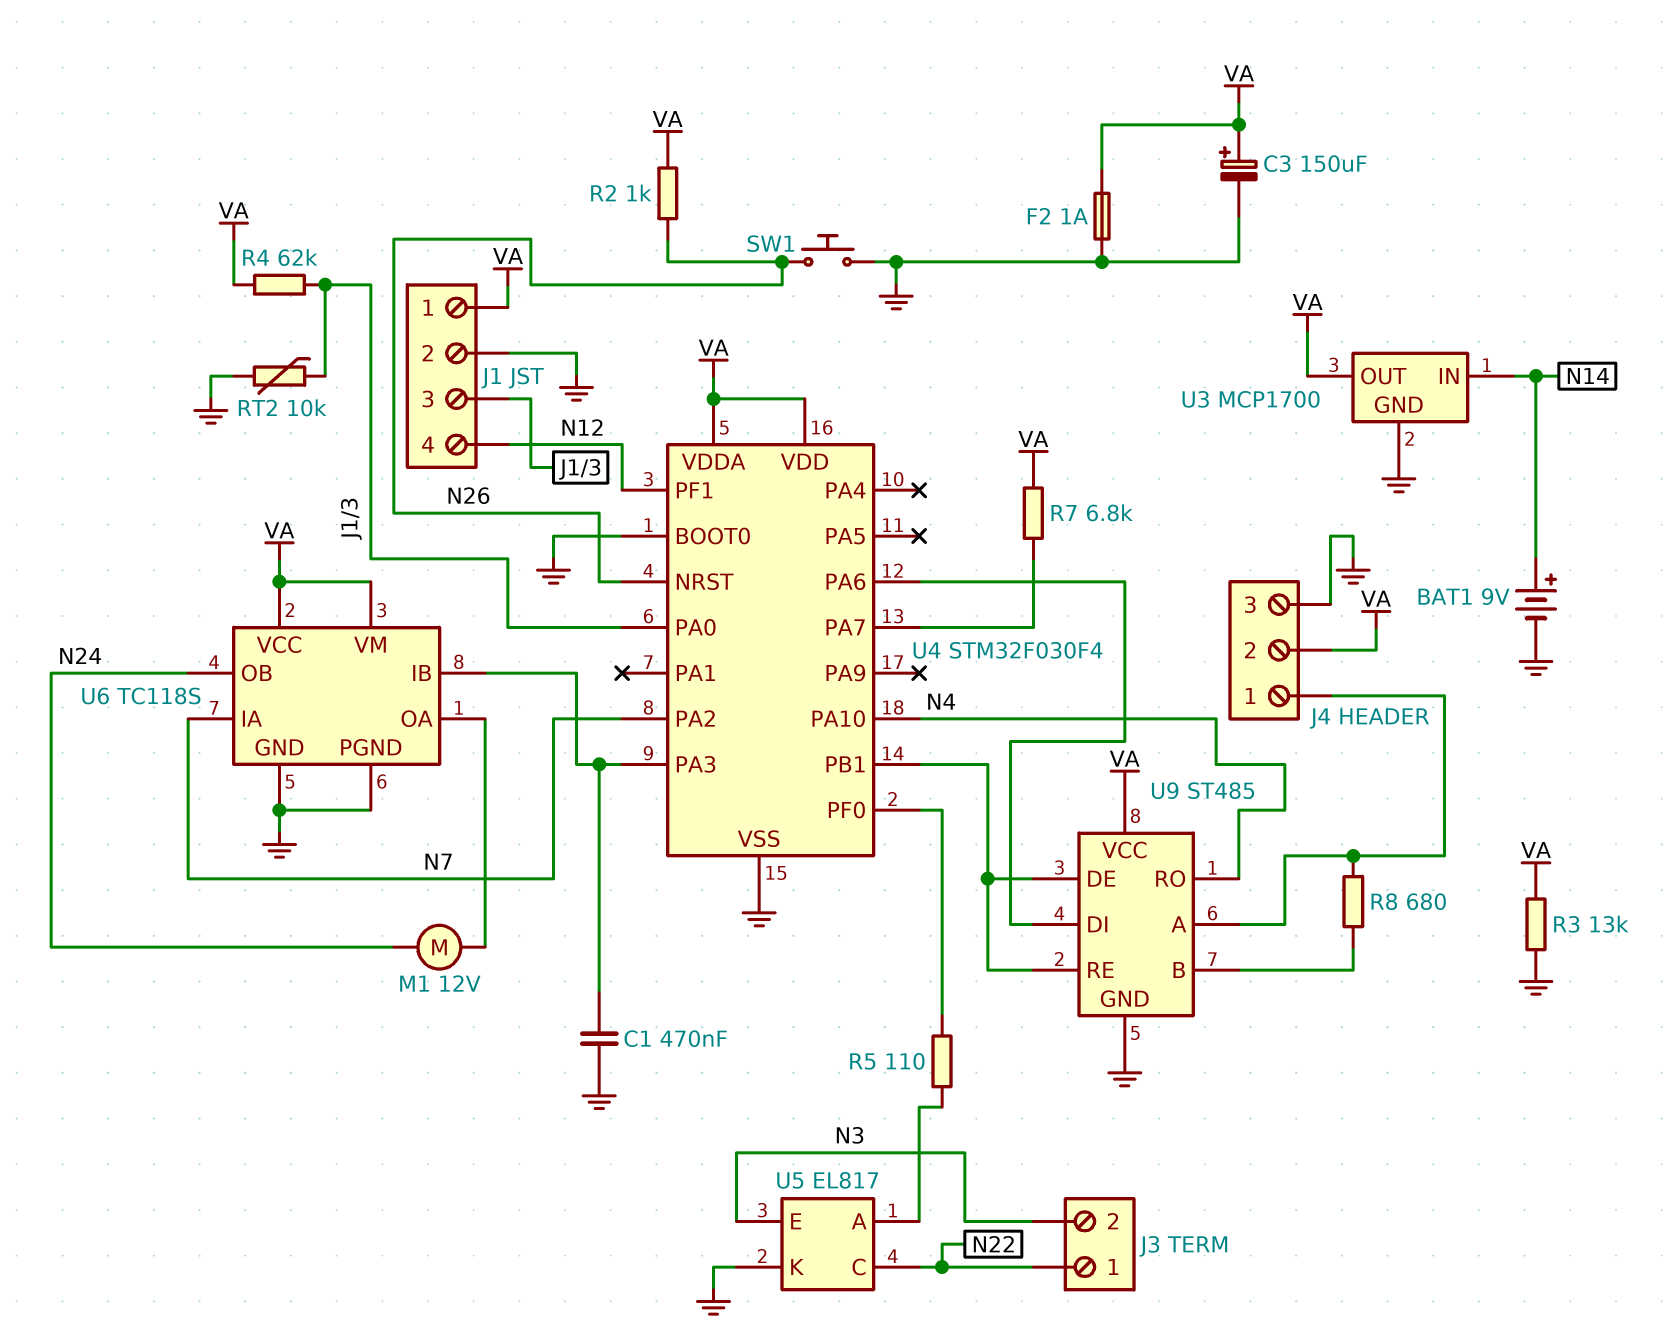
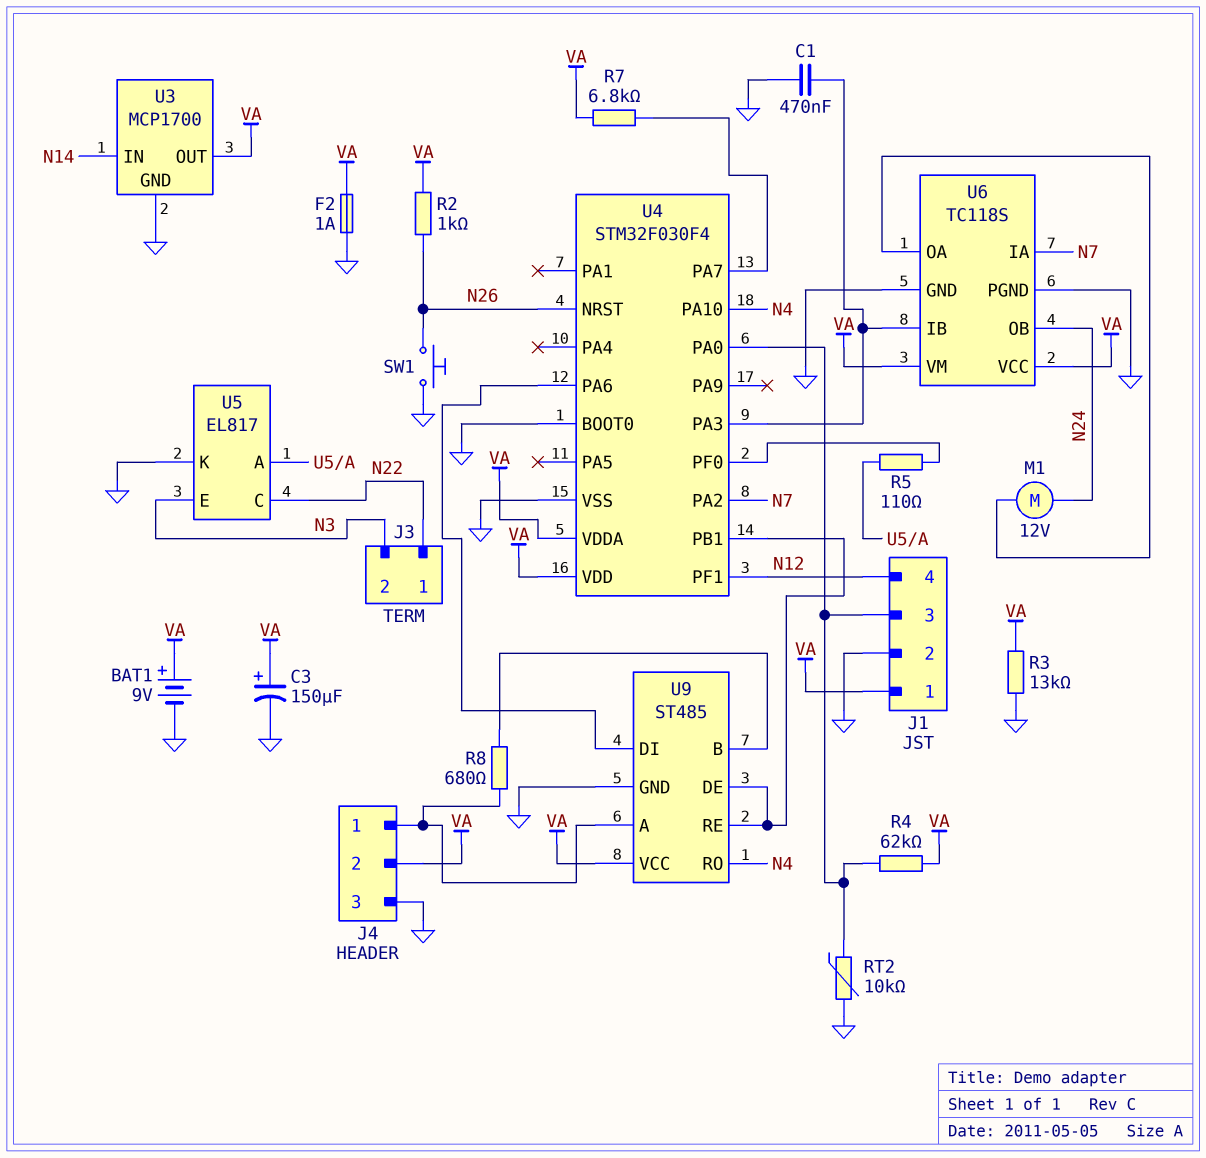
BAT1: 9V (plus N14, minus GND) -> 9V (plus VA, minus GND)

